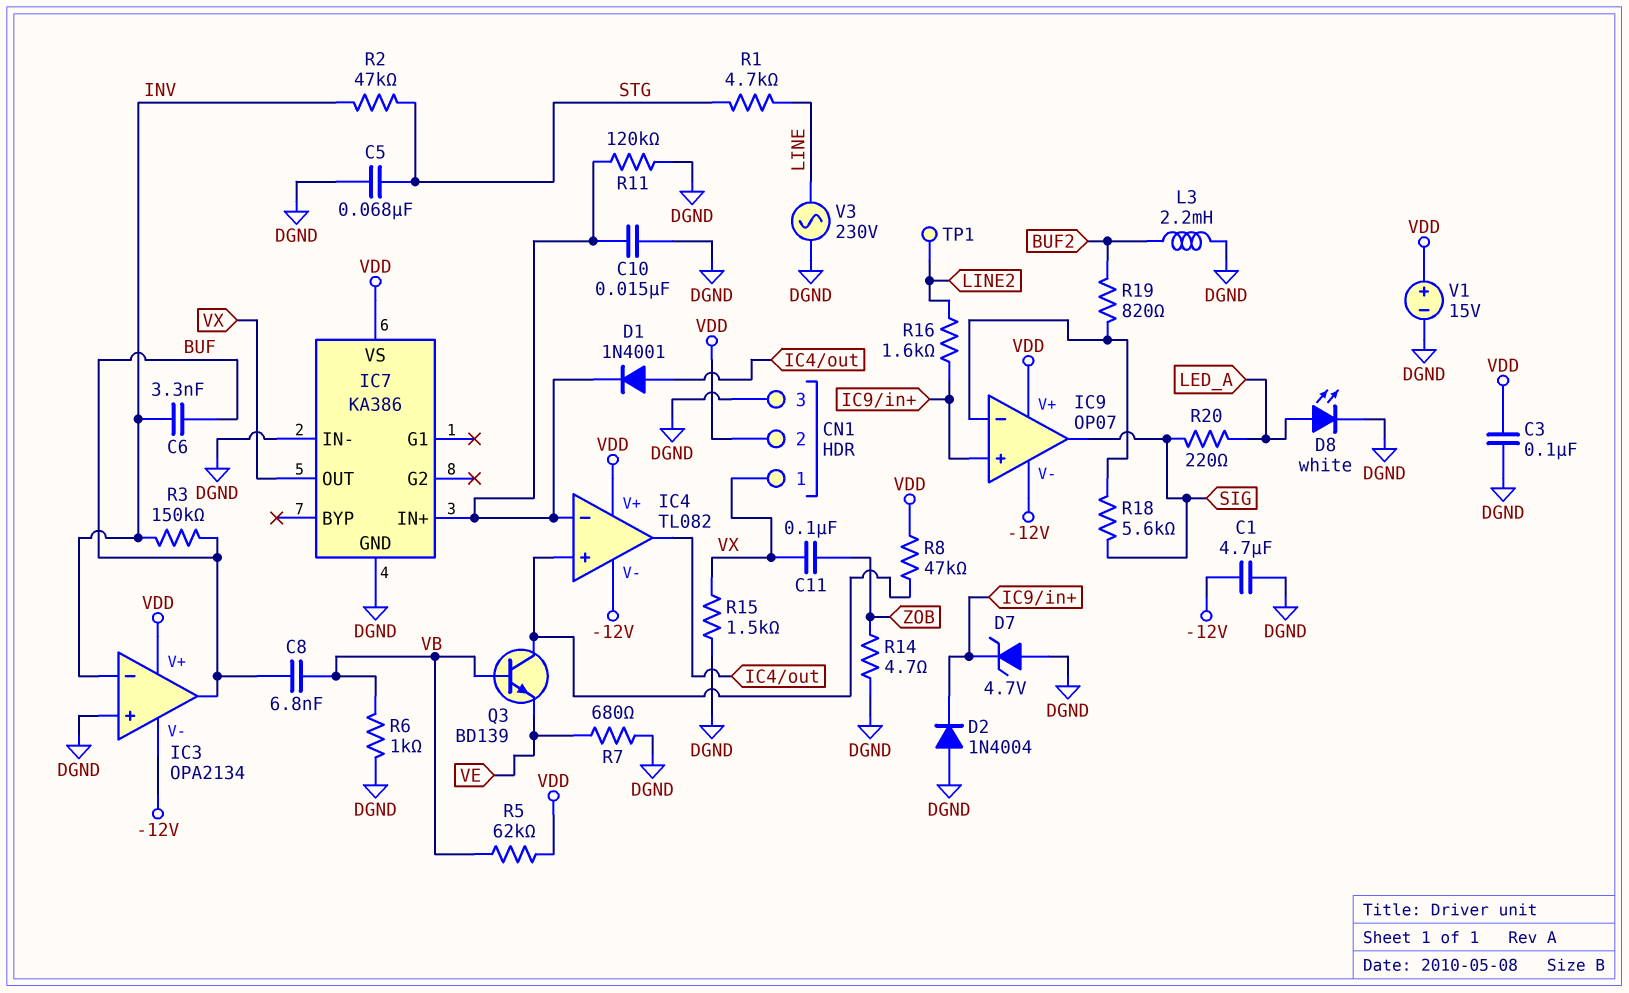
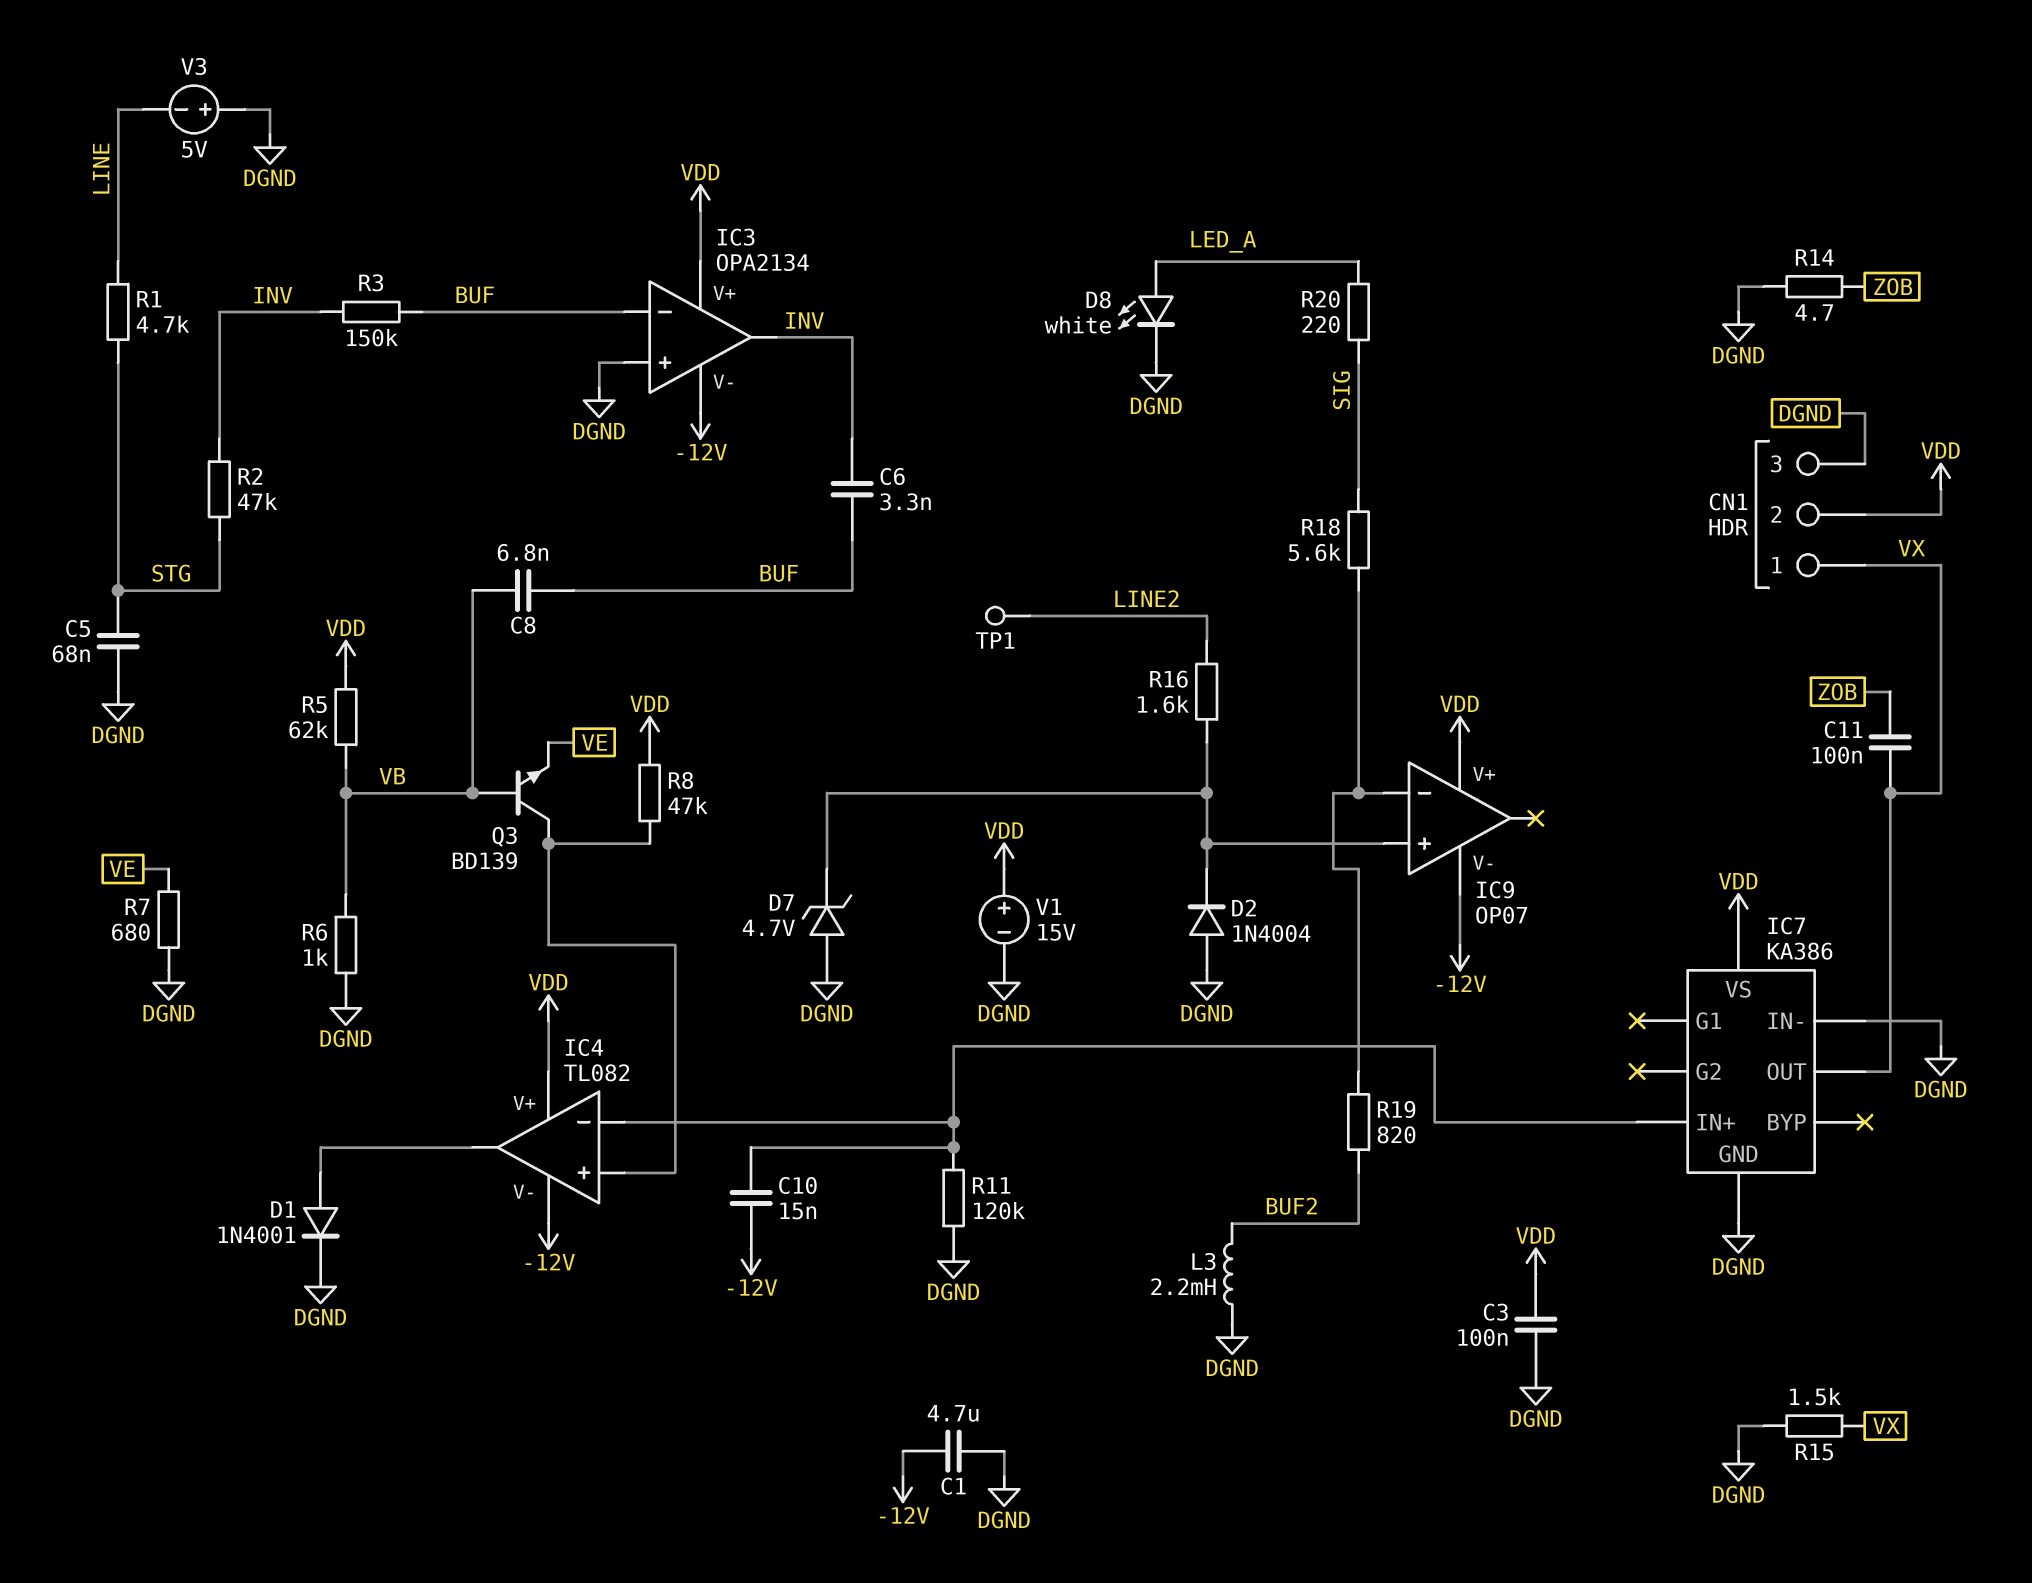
C10: 15nF (DGND, IC4/in-) -> 15nF (-12V, IC4/in-)
D1: diode 1N4001 (A IC4/out, K IC4/in-) -> diode 1N4001 (A IC4/out, K DGND)
IC3 pin in-: INV -> BUF
IC3 pin out: BUF -> INV
IC9 pin out: SIG -> none
V3: AC 230V (DGND, LINE) -> 5V (plus DGND, minus LINE)

